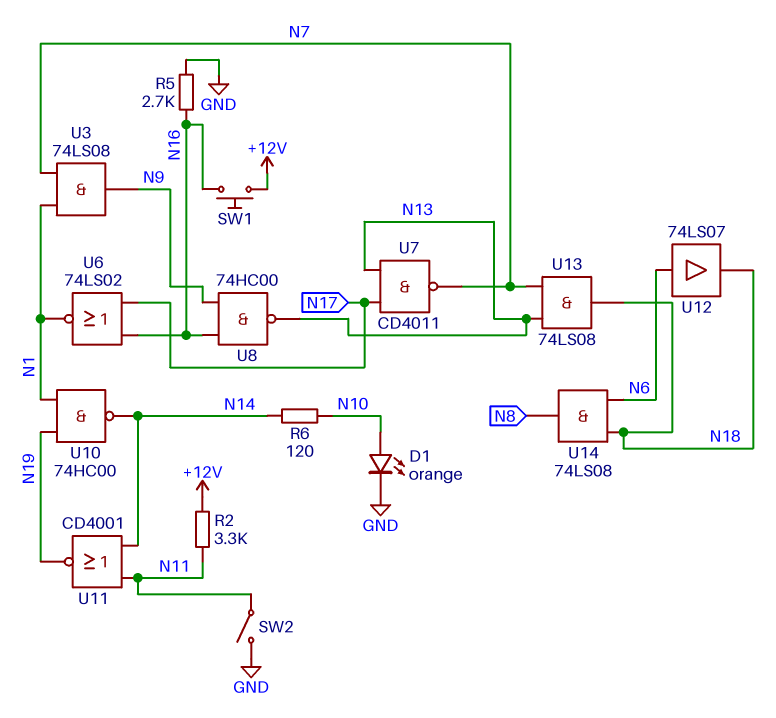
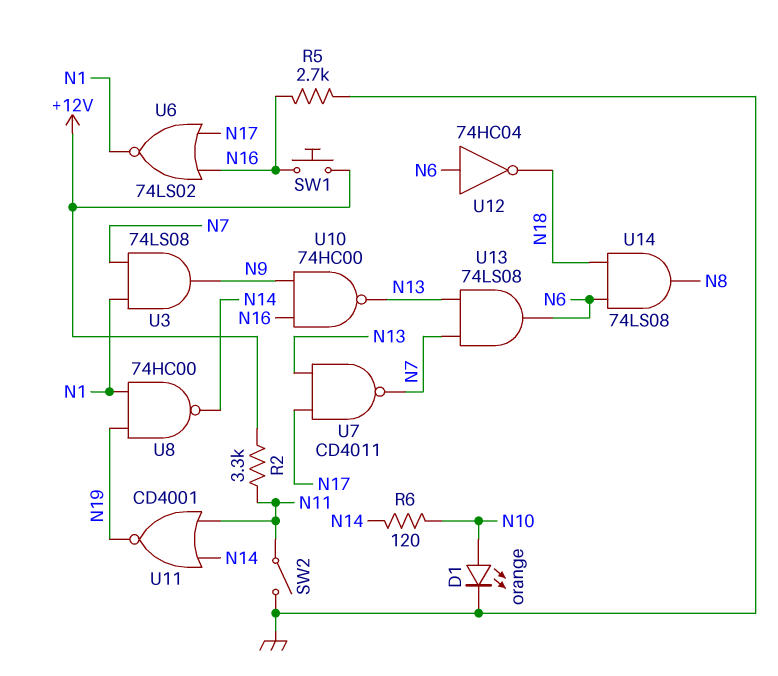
U8: NAND 74HC00 (in N9, in N16, out N13) -> NAND 74HC00 (in N1, in N19, out N14)
U10: NAND 74HC00 (in N1, in N19, out N14) -> NAND 74HC00 (in N9, in N16, out N13)
U12: buffer 74LS07 (in N6, out N18) -> NOT 74HC04 (in N6, out N18)
U13: AND 74LS08 (in N7, in N13, out N18) -> AND 74LS08 (in N7, in N13, out N6)

